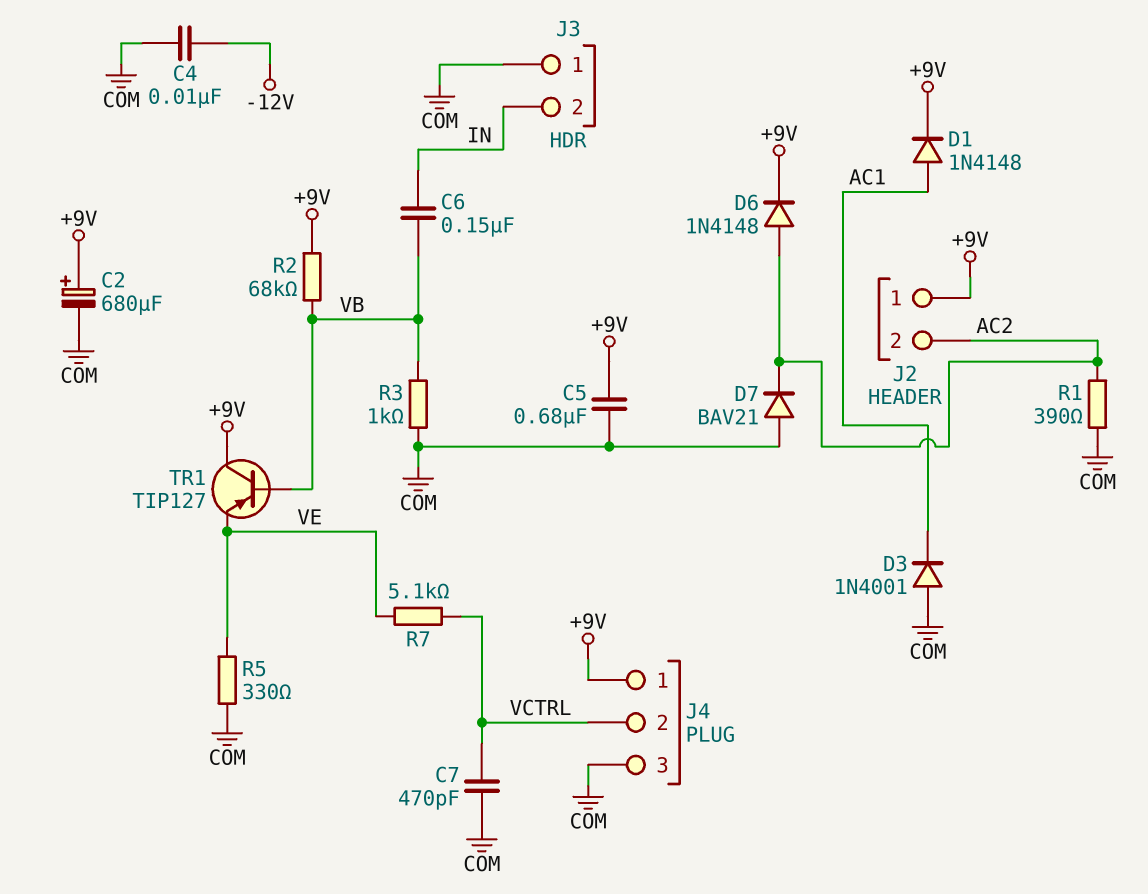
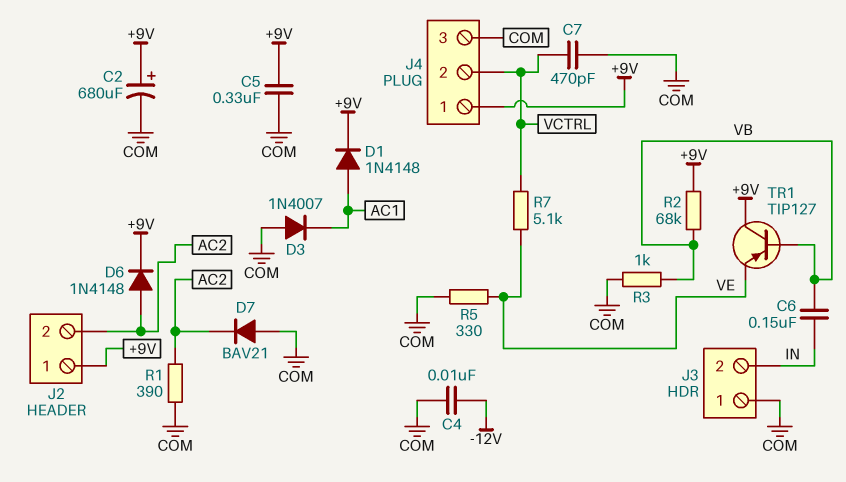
C5: 680nF (+9V, COM) -> 330nF (+9V, COM)
D3: diode 1N4001 (A COM, K AC1) -> diode 1N4007 (A COM, K AC1)

